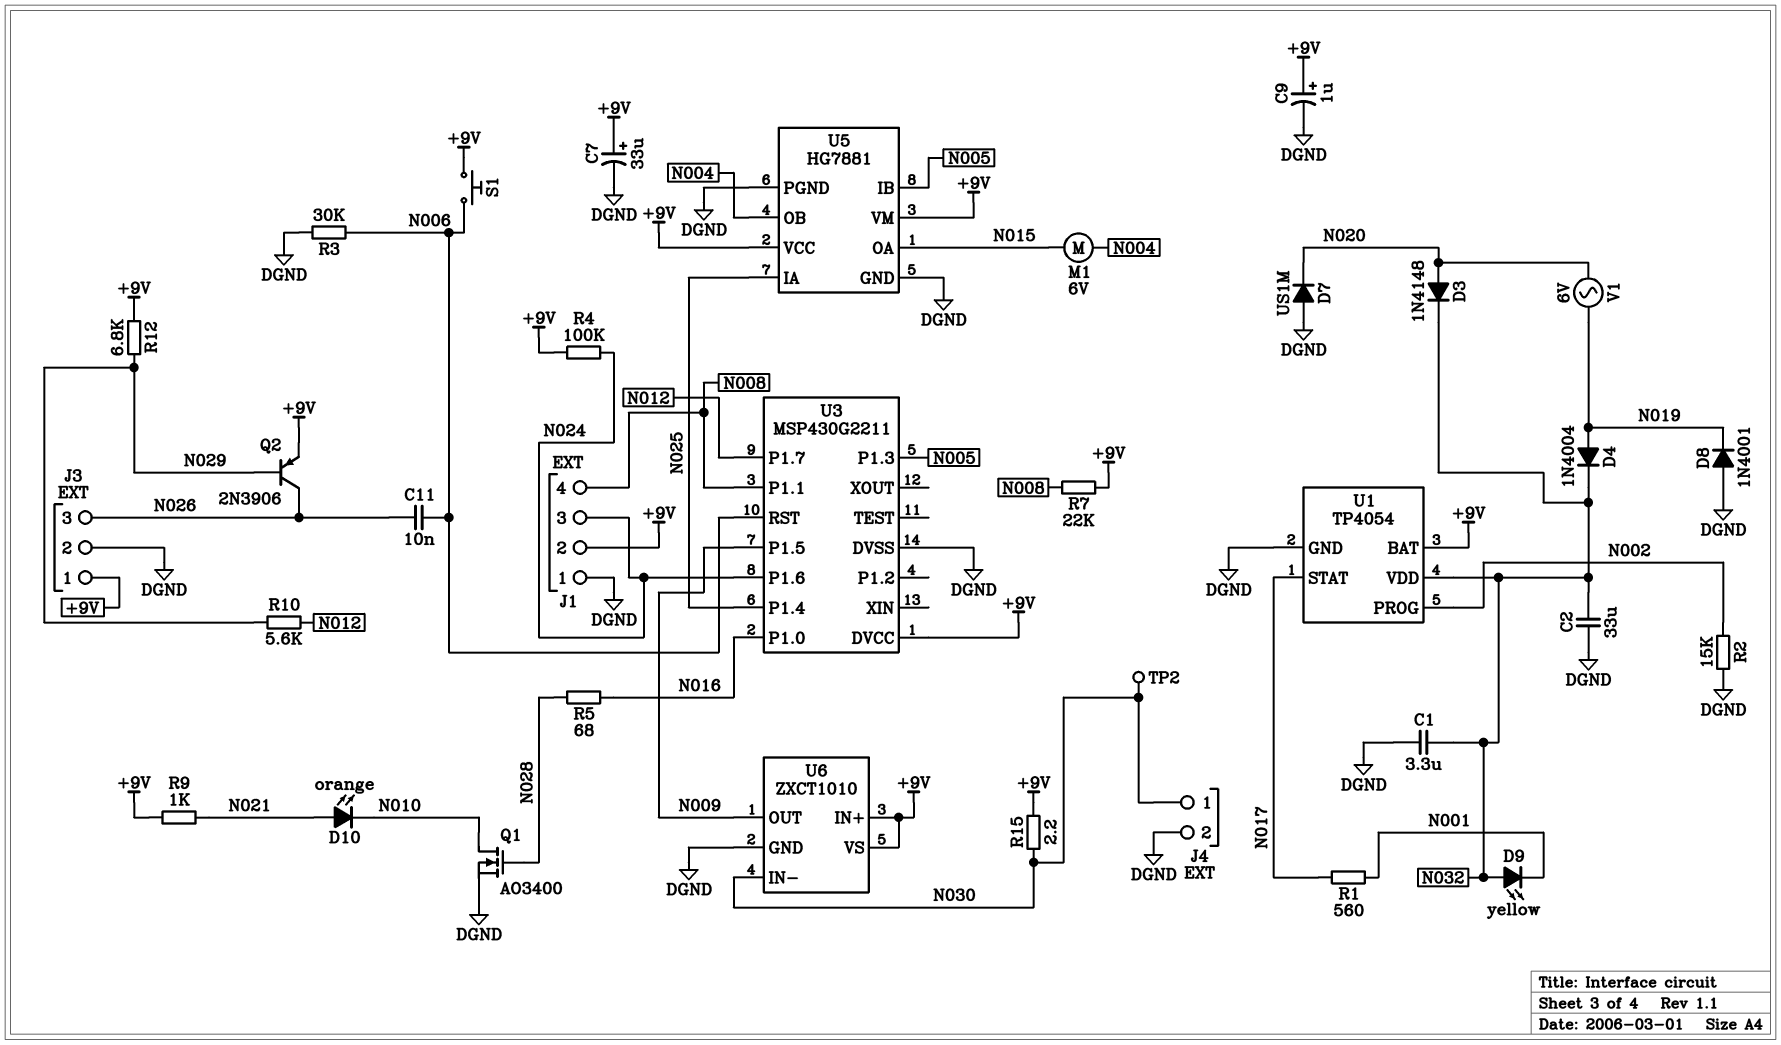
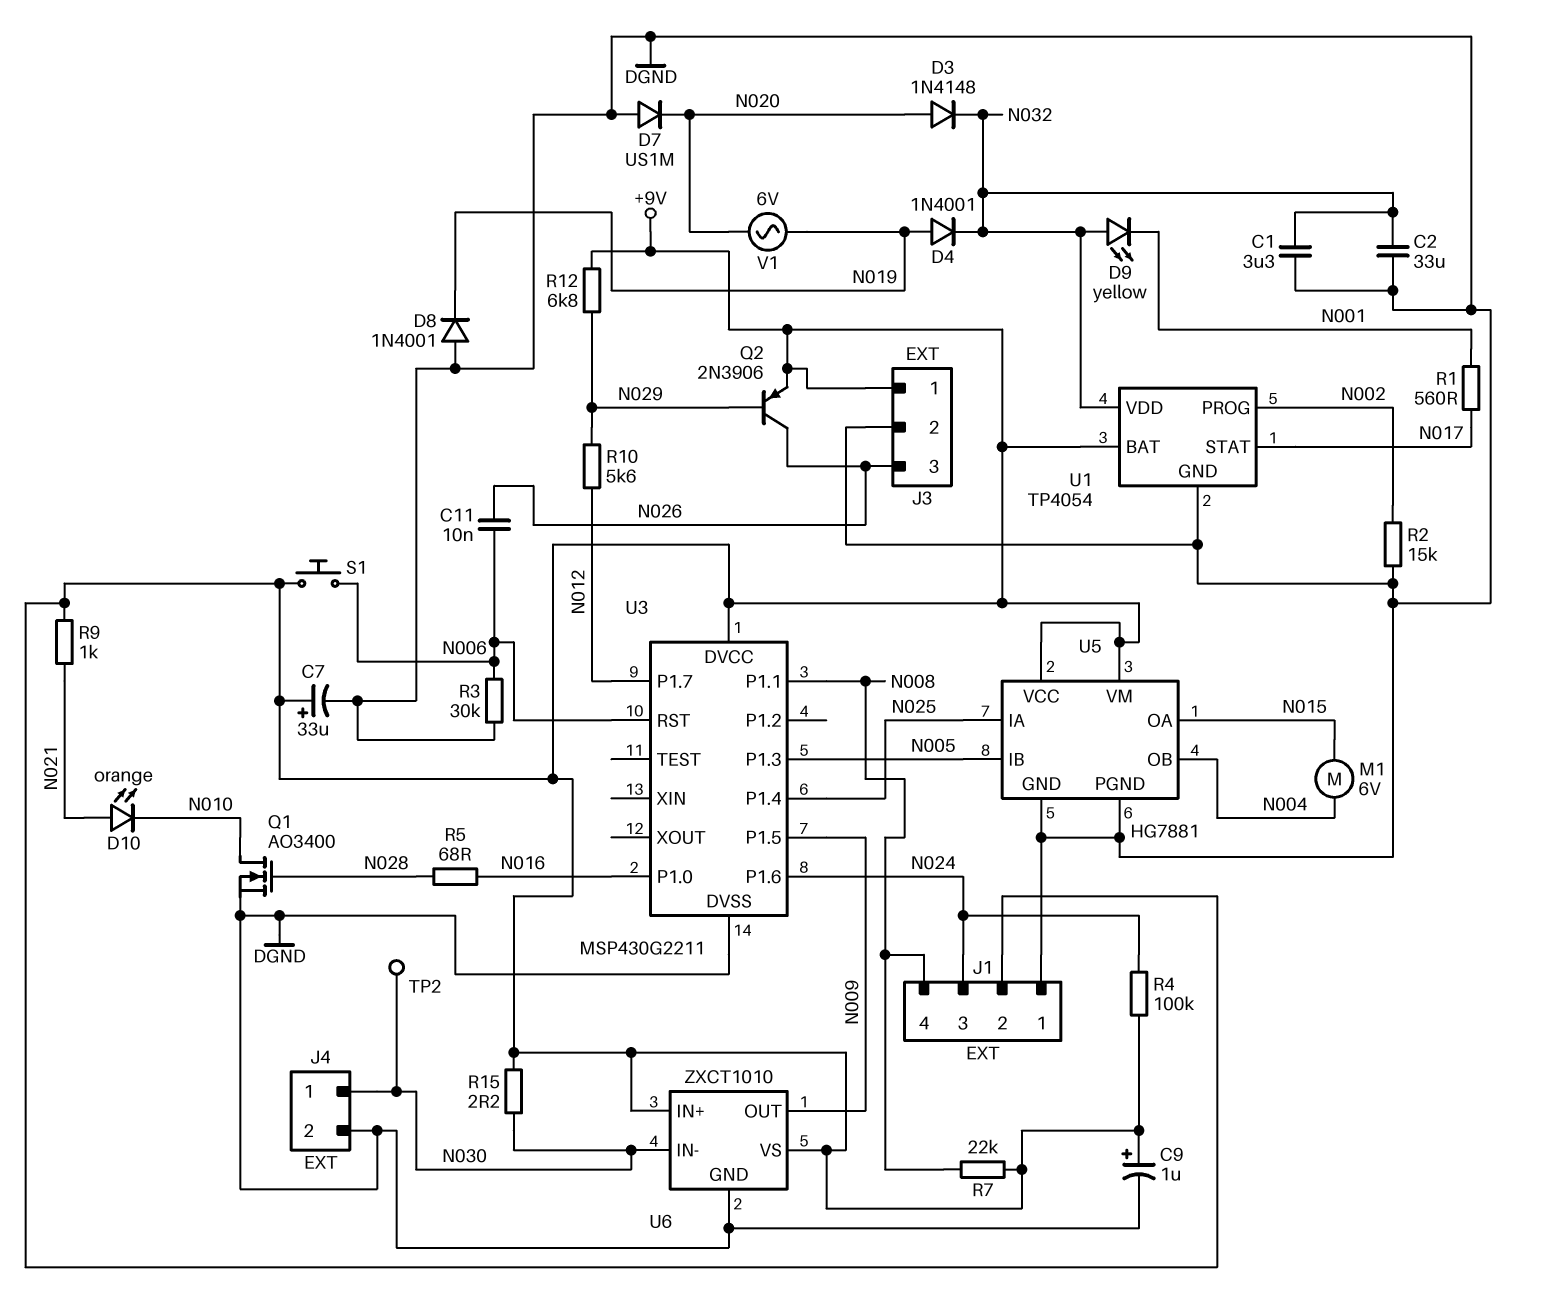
D4: diode 1N4004 (A N019, K N032) -> diode 1N4001 (A N019, K N032)

